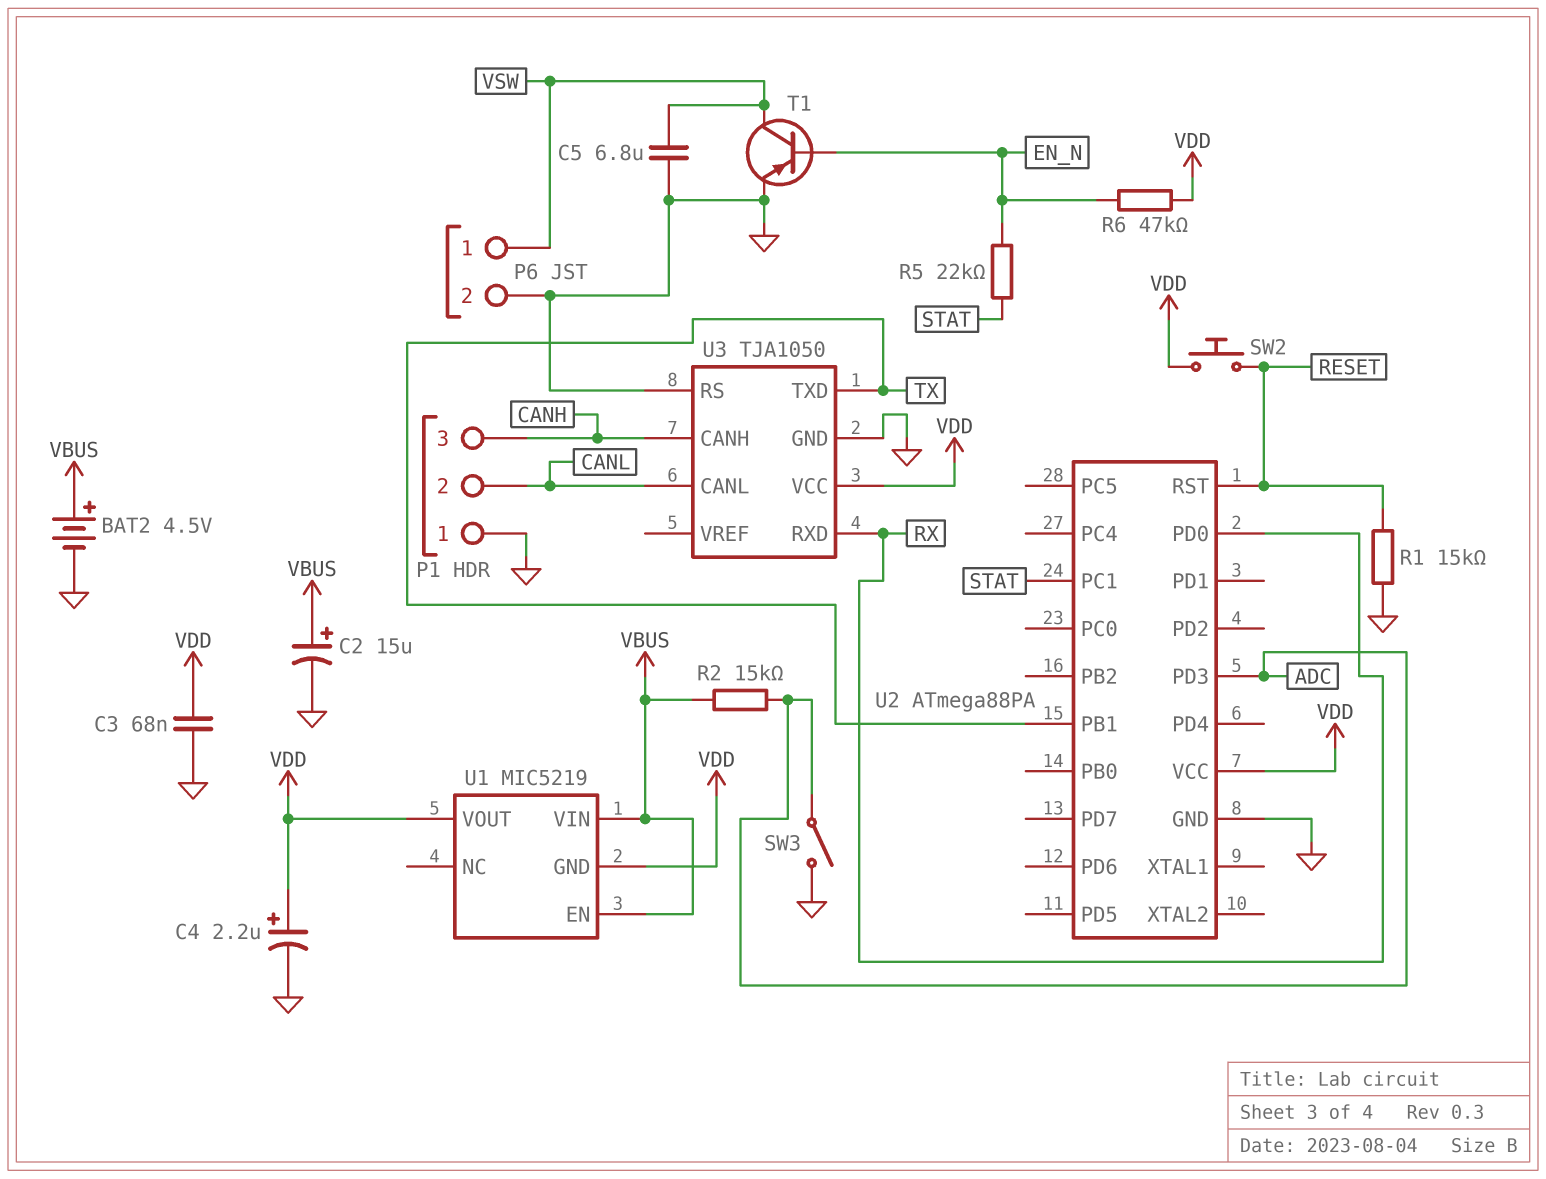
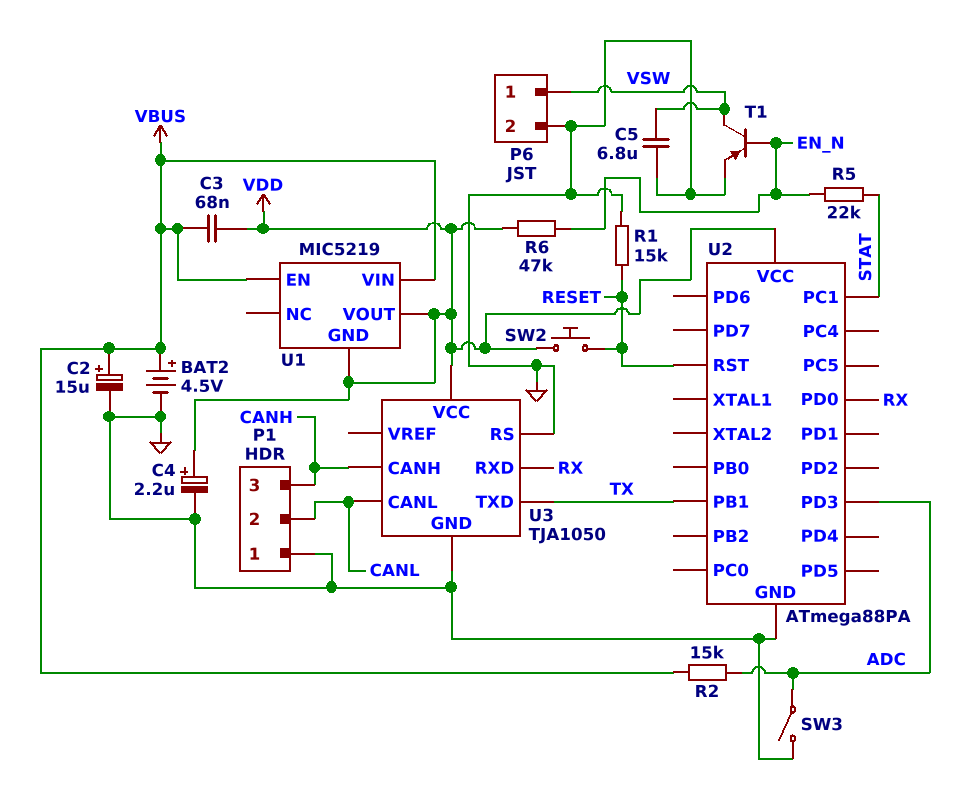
C3: 68nF (GND, VDD) -> 68nF (VBUS, VDD)

